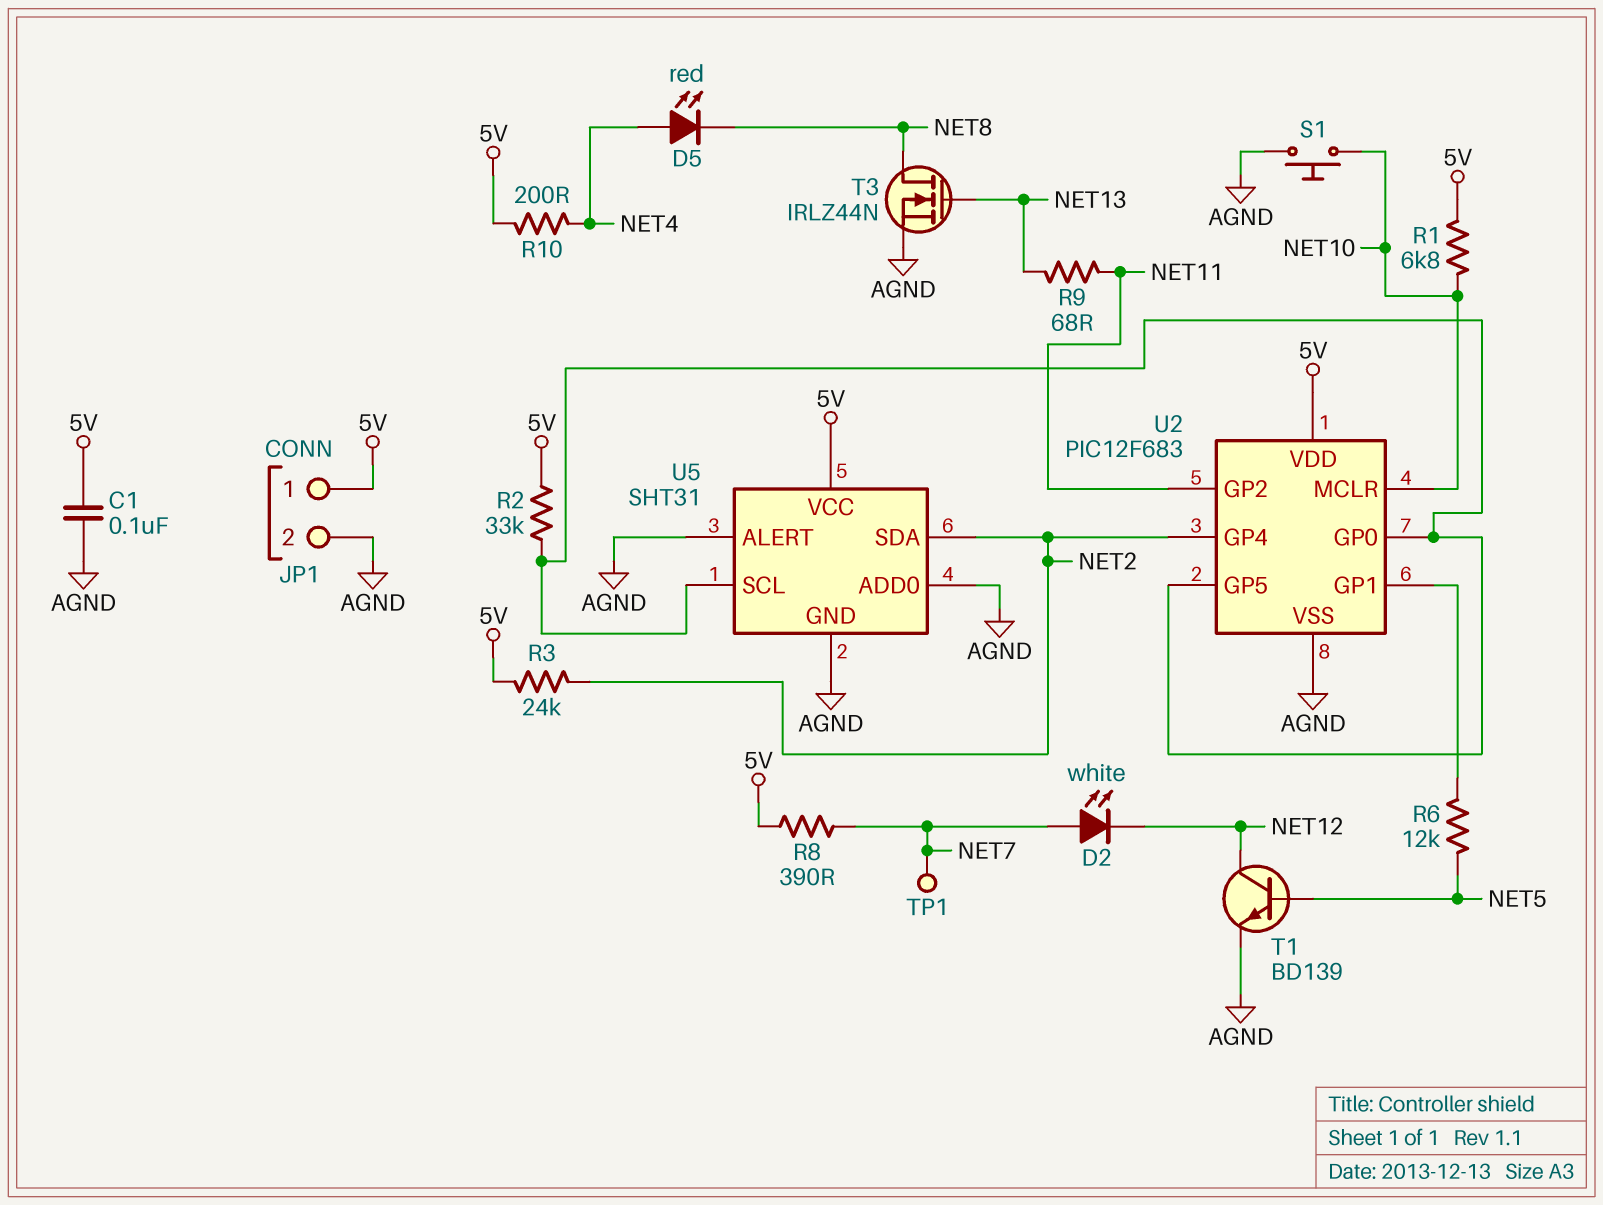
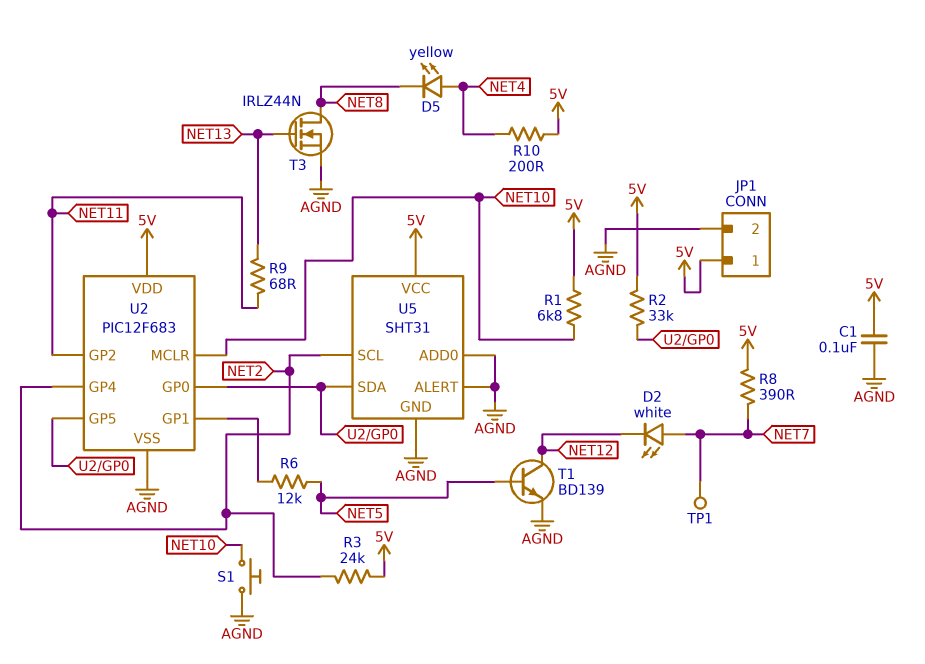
D5: LED red (A NET4, K NET8) -> LED yellow (A NET4, K NET8)
U5 pin SCL: U2/GP0 -> NET2
U5 pin SDA: NET2 -> U2/GP0

